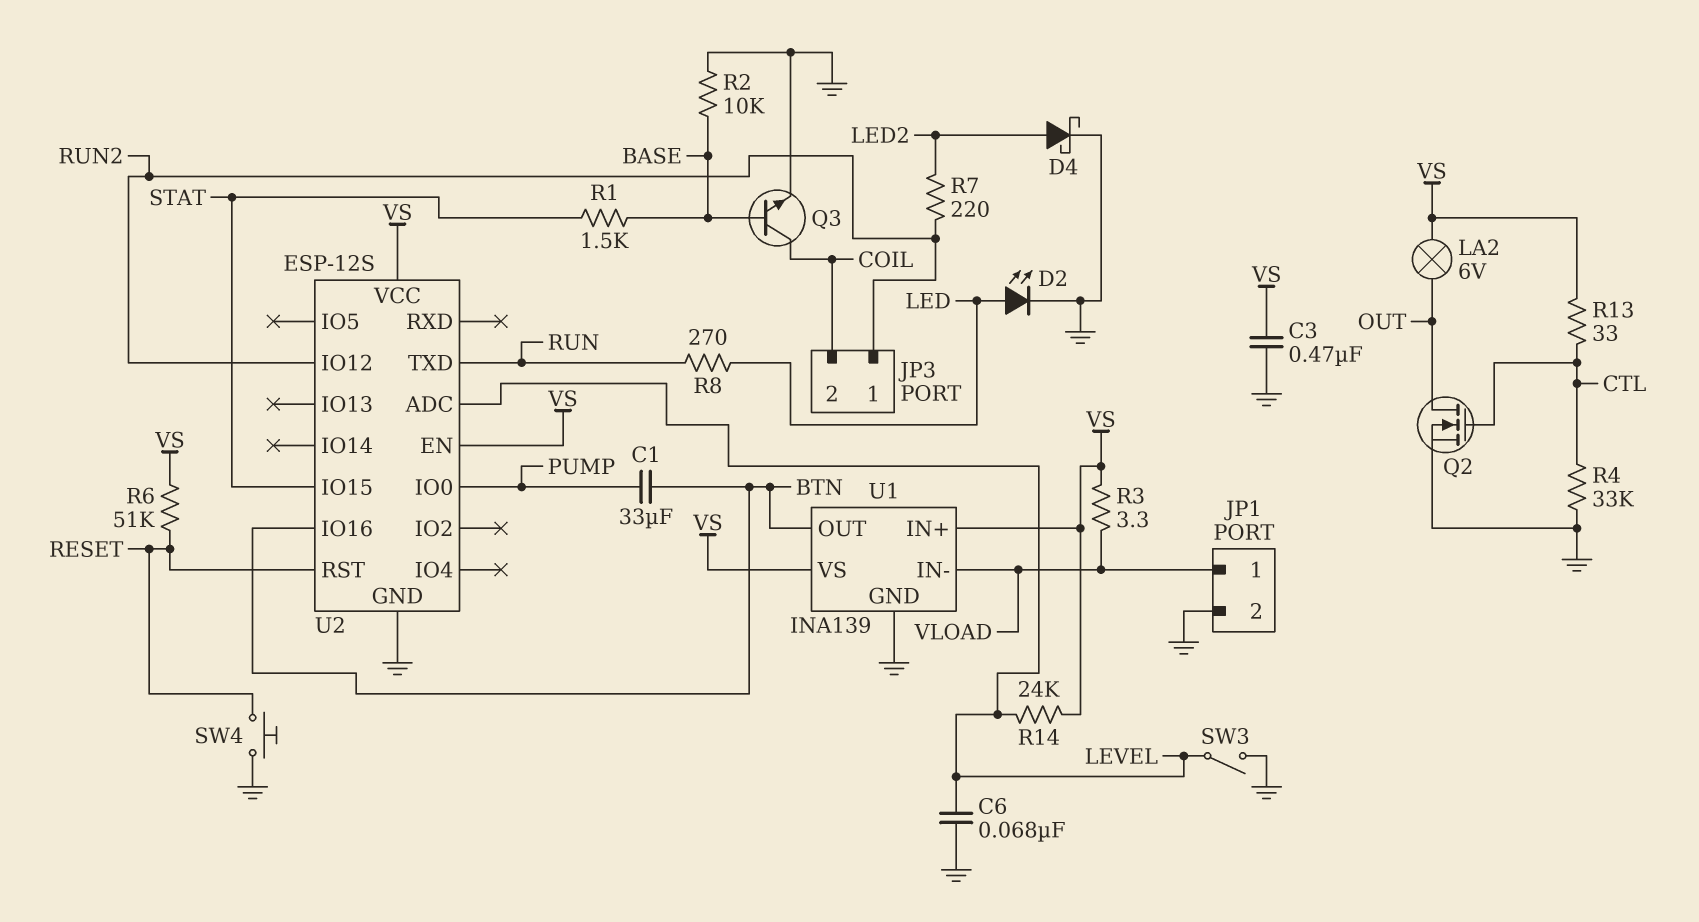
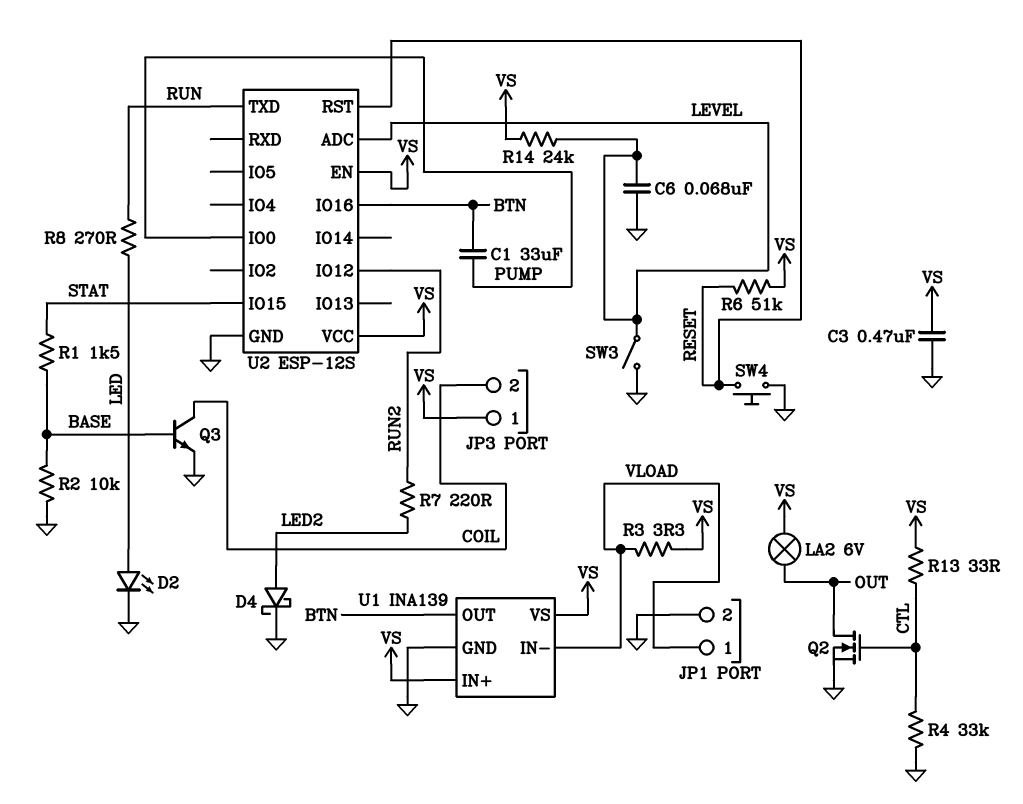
JP3 pin 1: RUN2 -> VS

